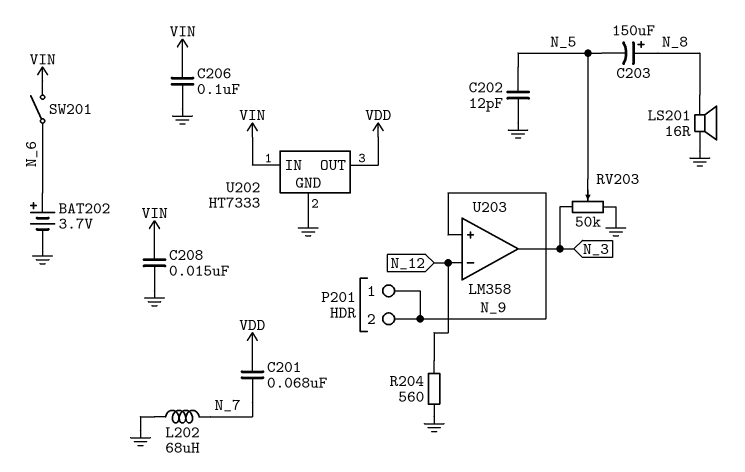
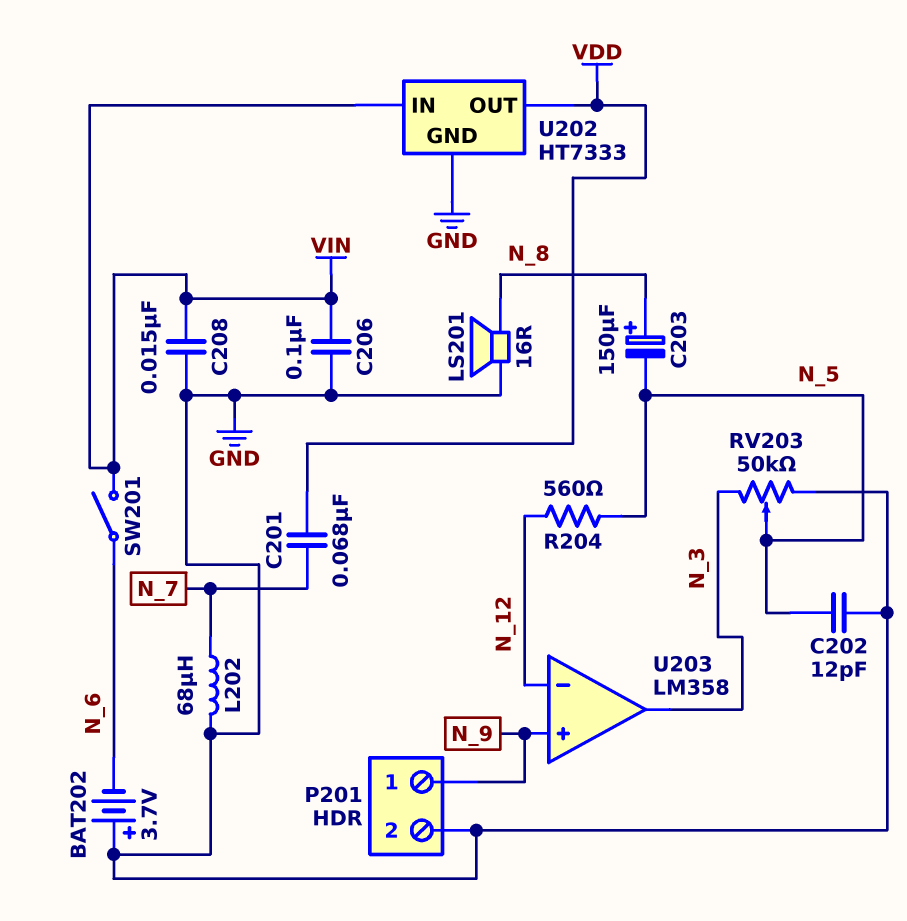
BAT202: 3.7V (plus N_6, minus GND) -> 3.7V (plus GND, minus N_6)
P201 pin 2: N_9 -> GND
R204: 560 (GND, N_12) -> 560 (N_5, N_12)

